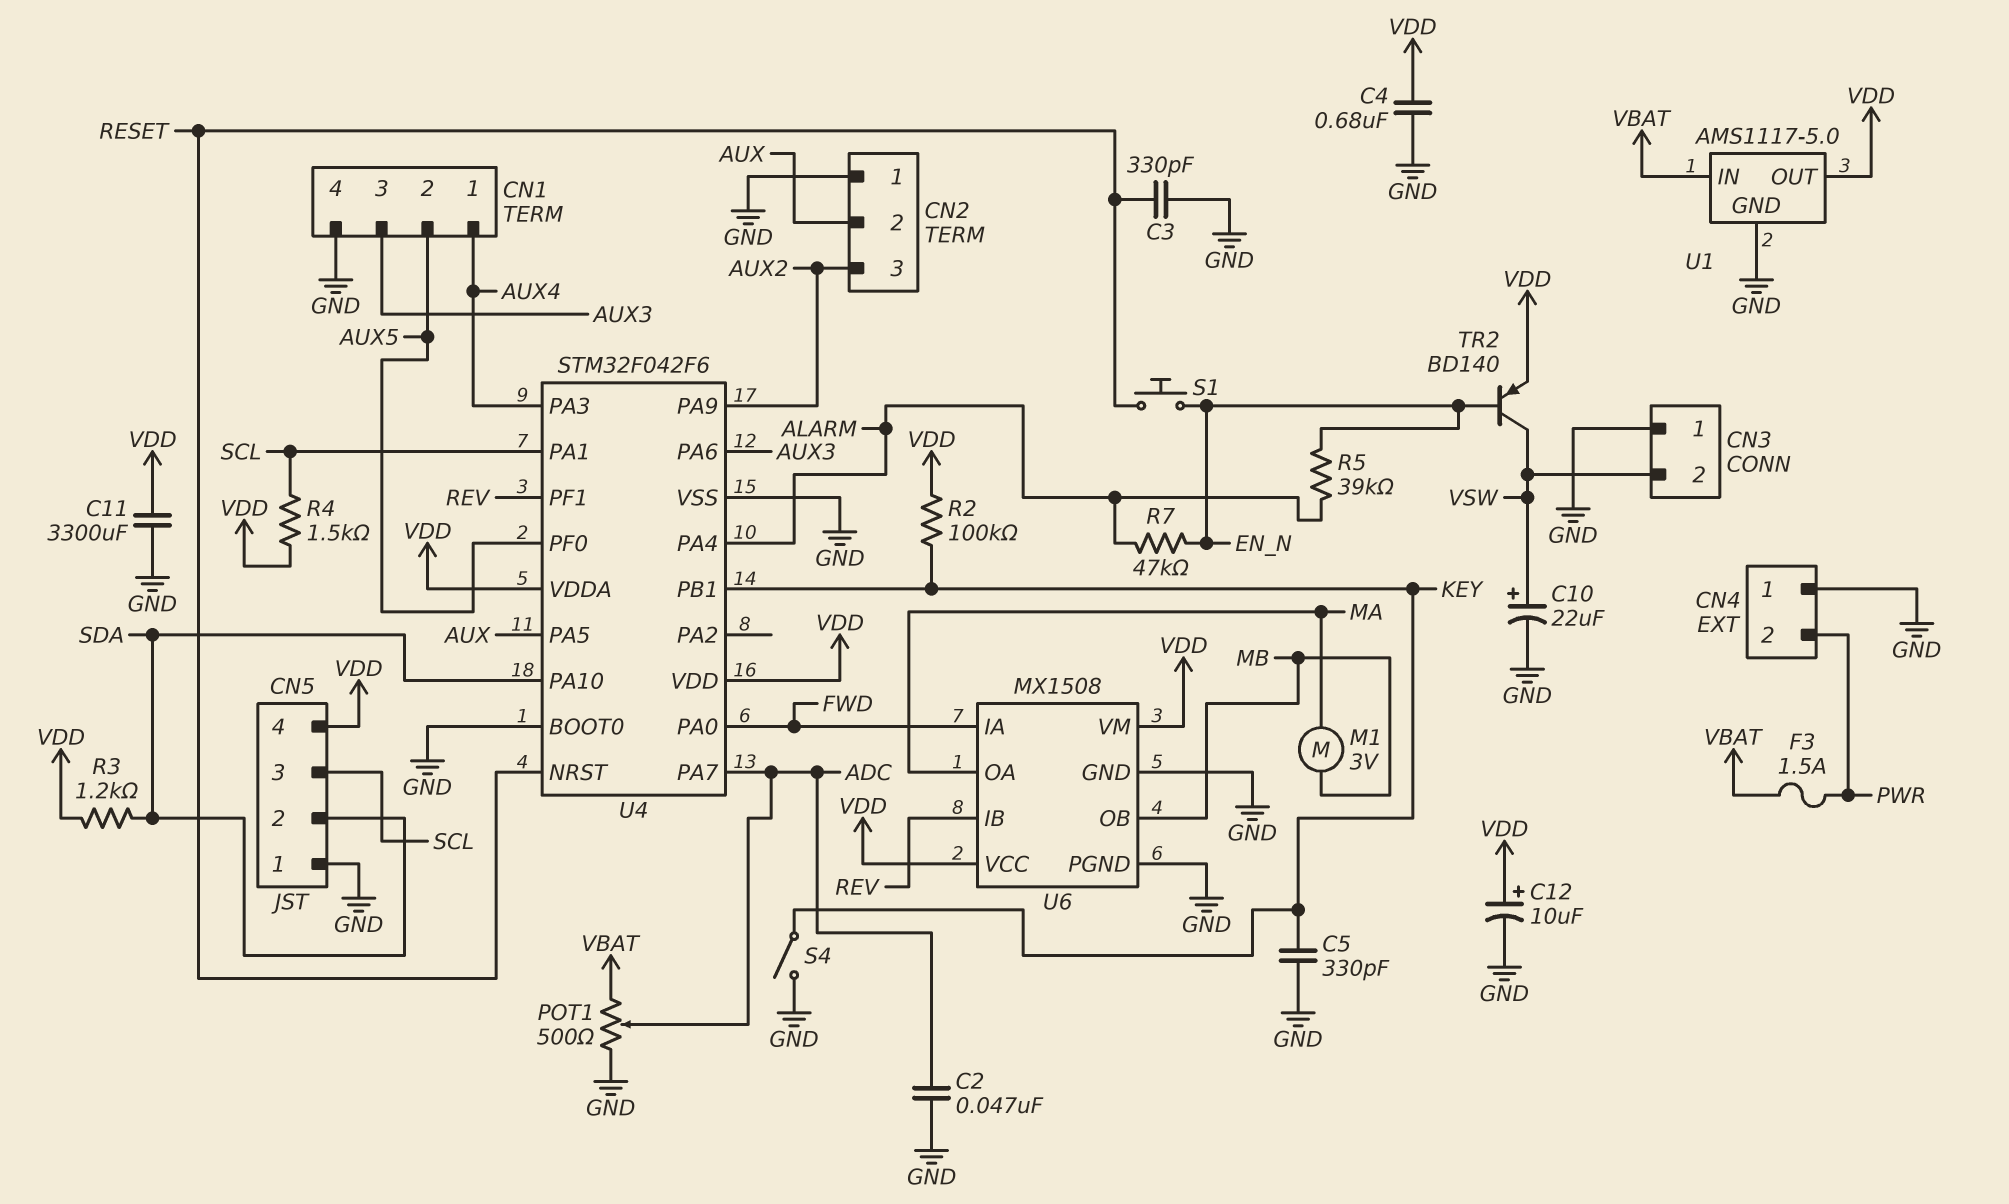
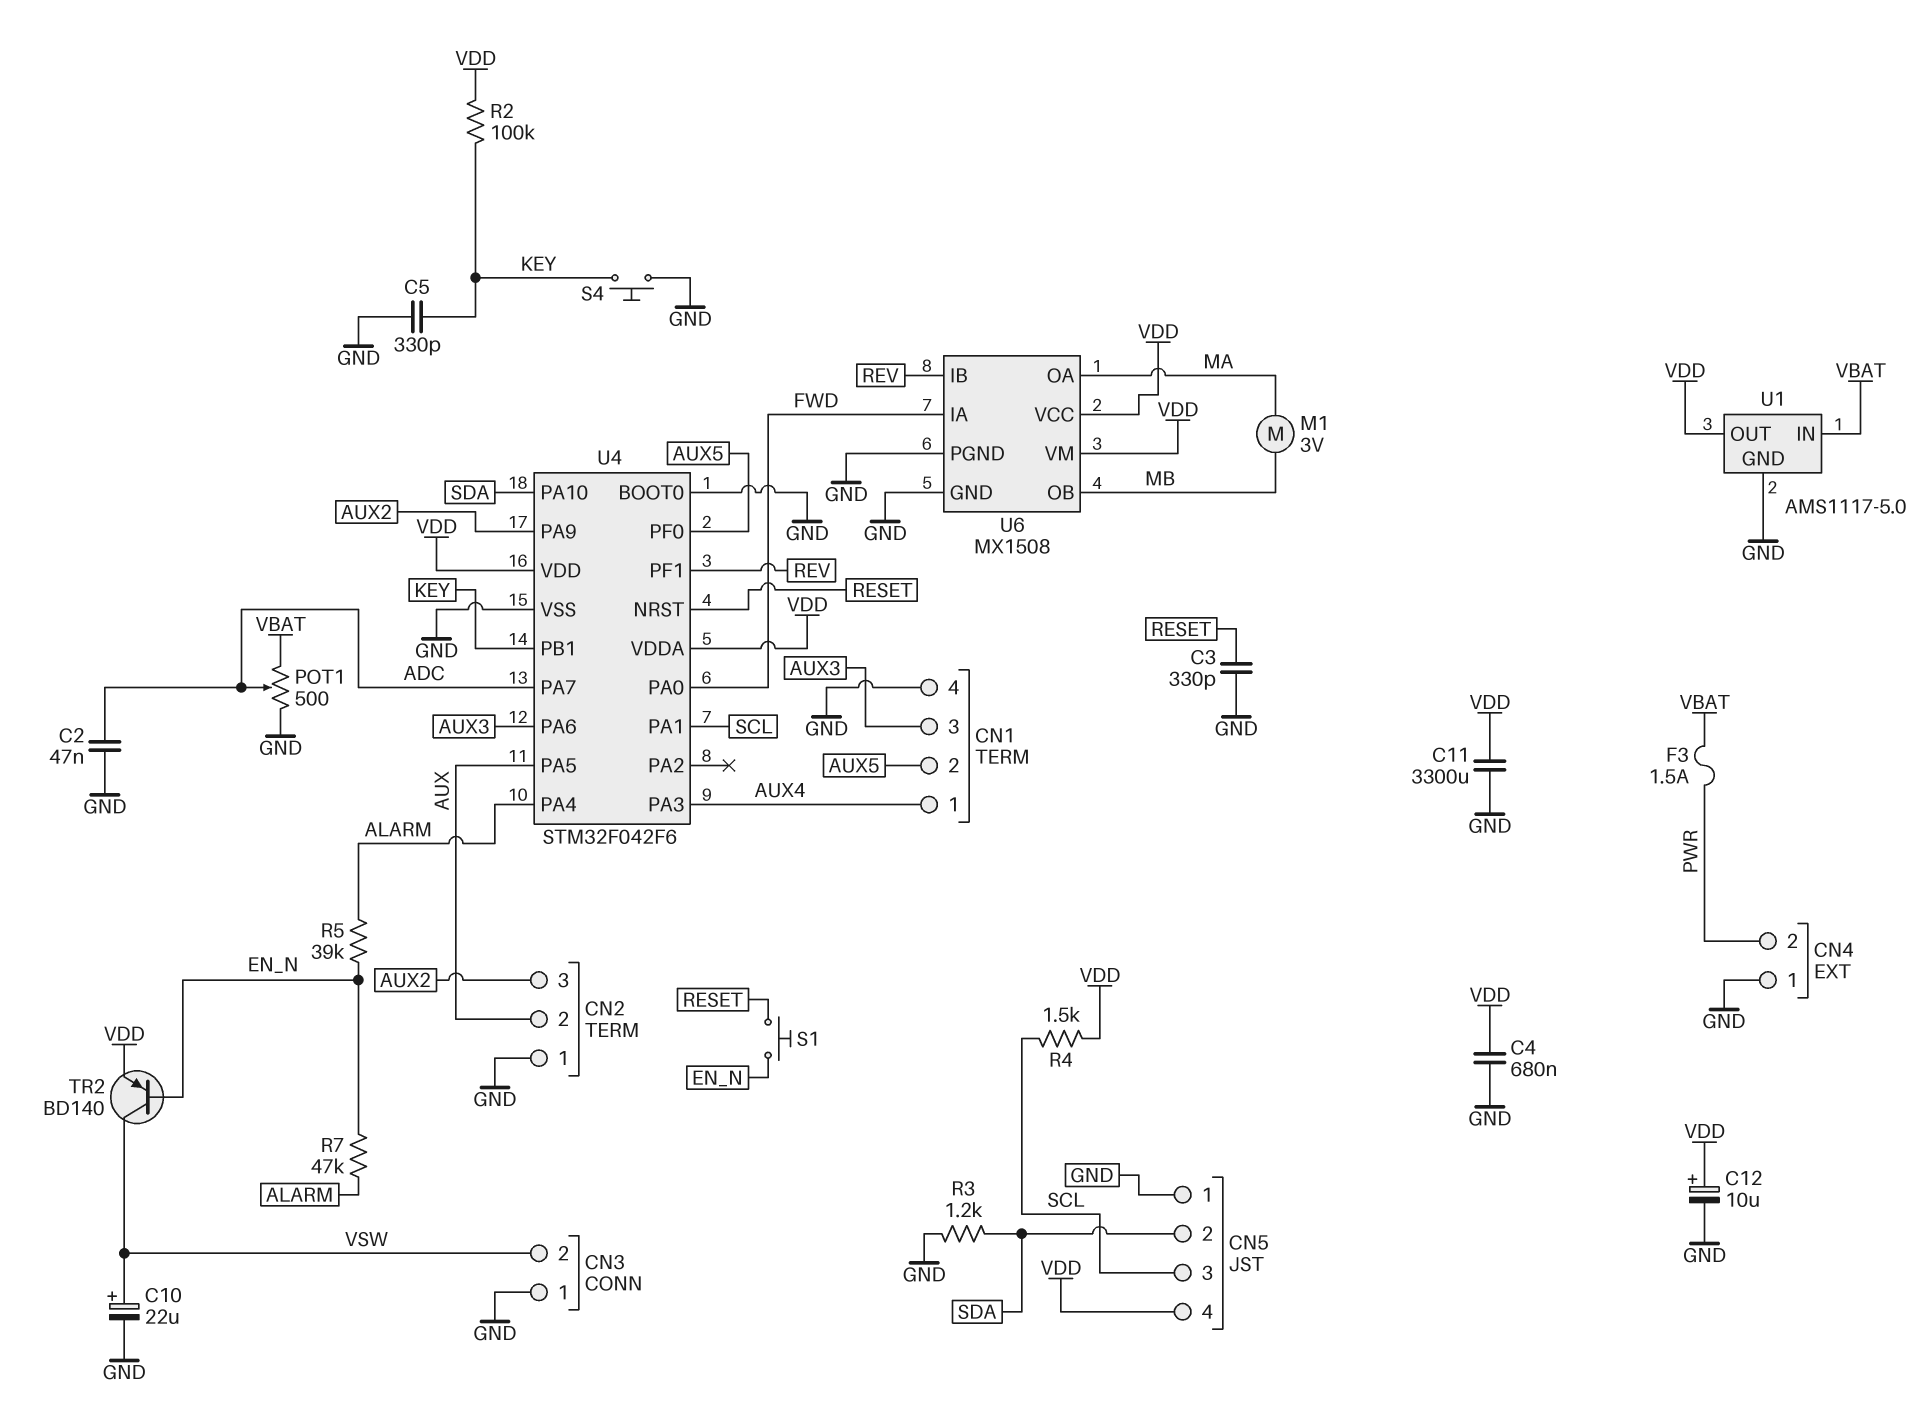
R3: 1.2k (SDA, VDD) -> 1.2k (GND, SDA)
S4: switch (GND, KEY) -> button (GND, KEY)

